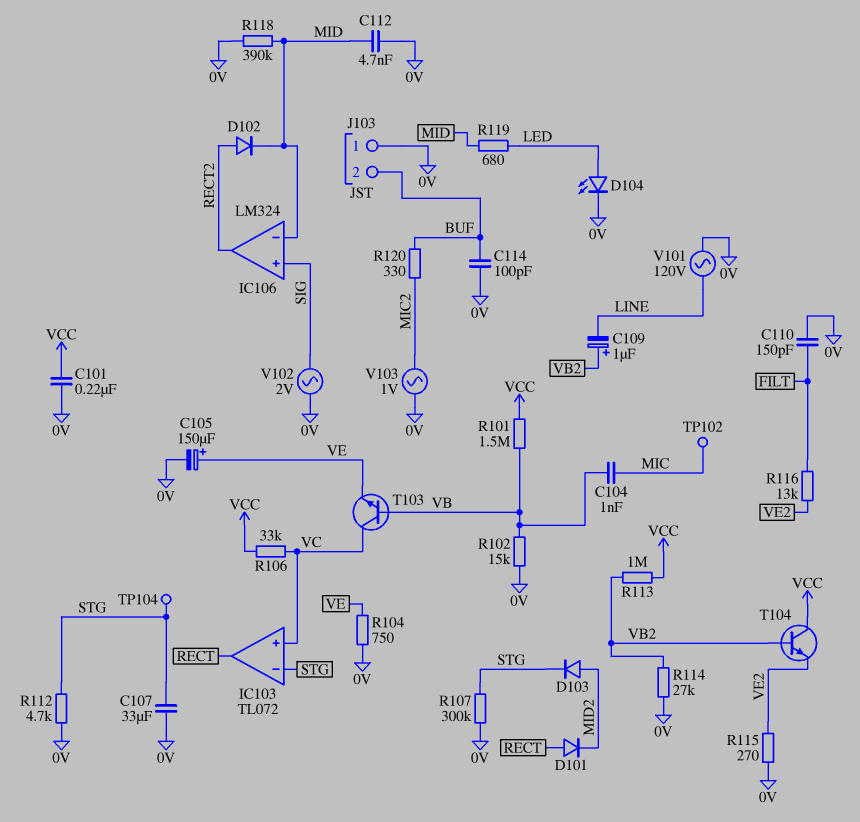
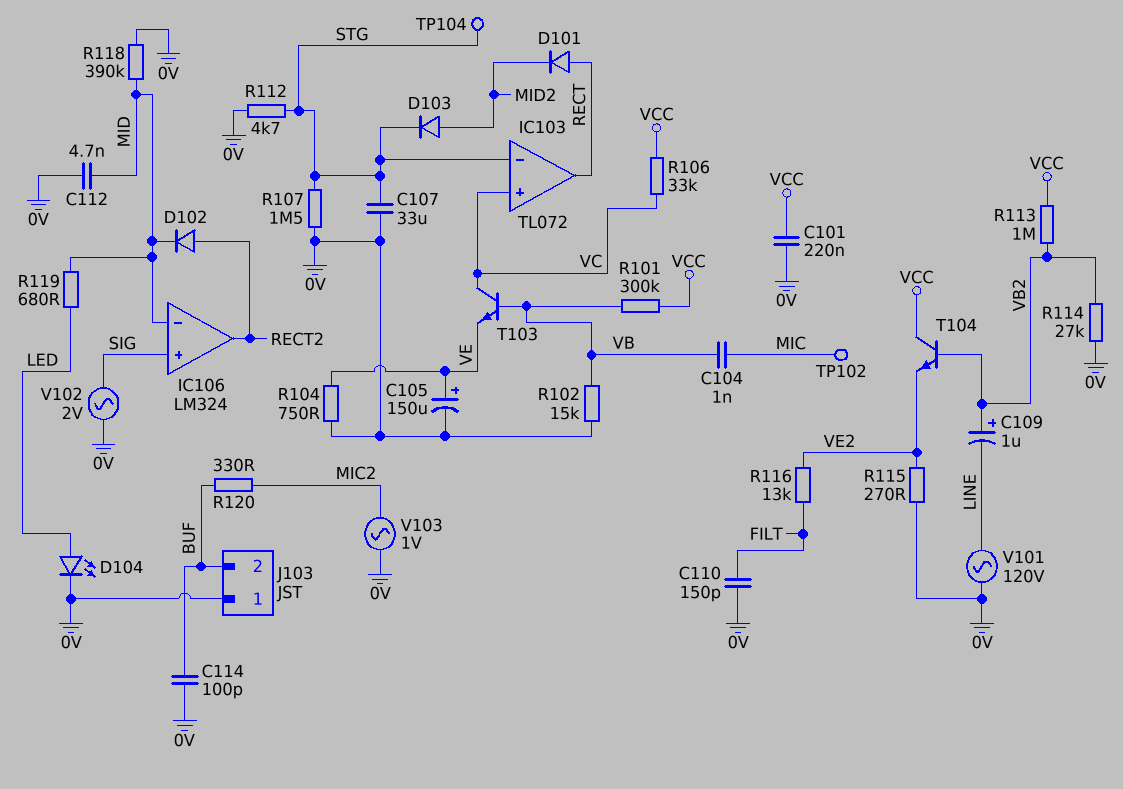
R101: 1.5M (VB, VCC) -> 300k (VB, VCC)
R107: 300k (0V, STG) -> 1.5M (0V, STG)

